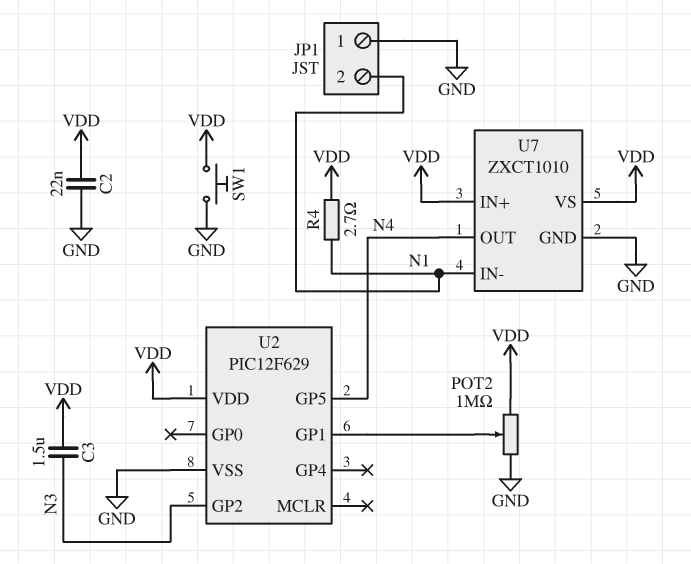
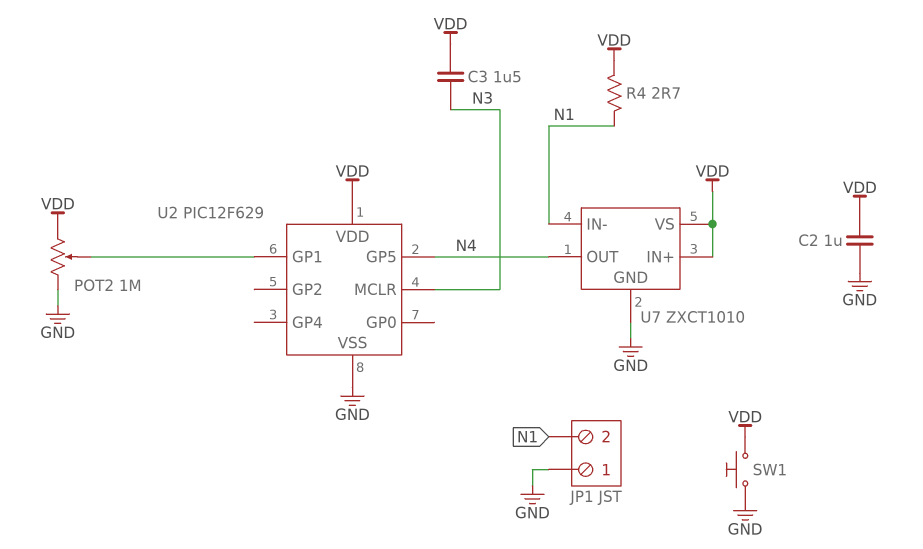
C2: 22nF (GND, VDD) -> 1uF (GND, VDD)
U2 pin GP2: N3 -> none
U2 pin MCLR: none -> N3

